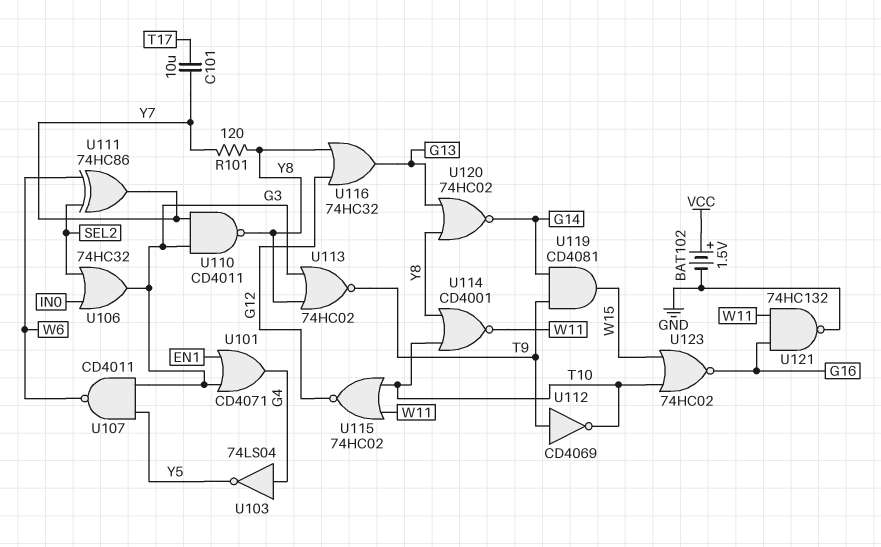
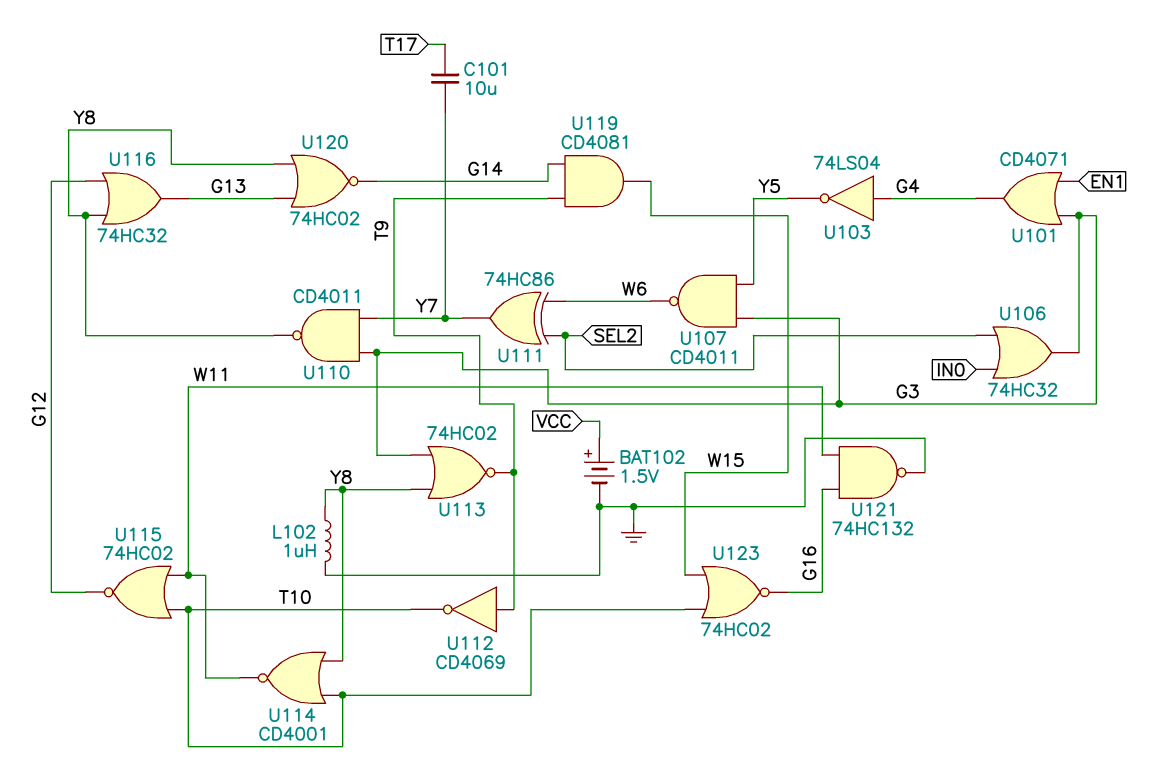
L102: none -> 1uH (GND, Y8)
R101: 120 (Y7, Y8) -> none

